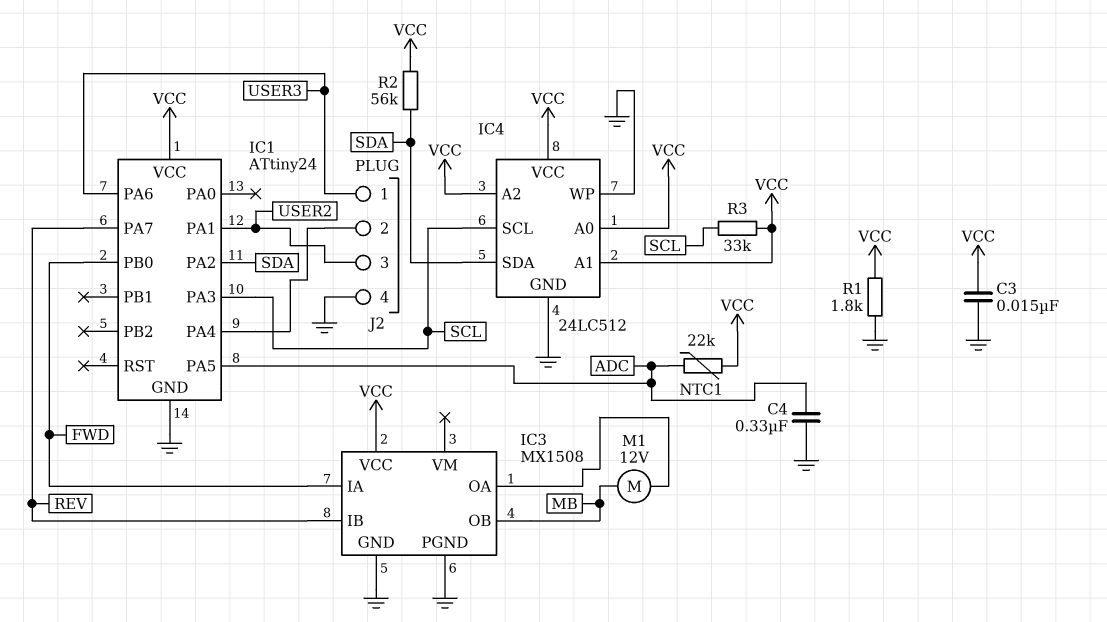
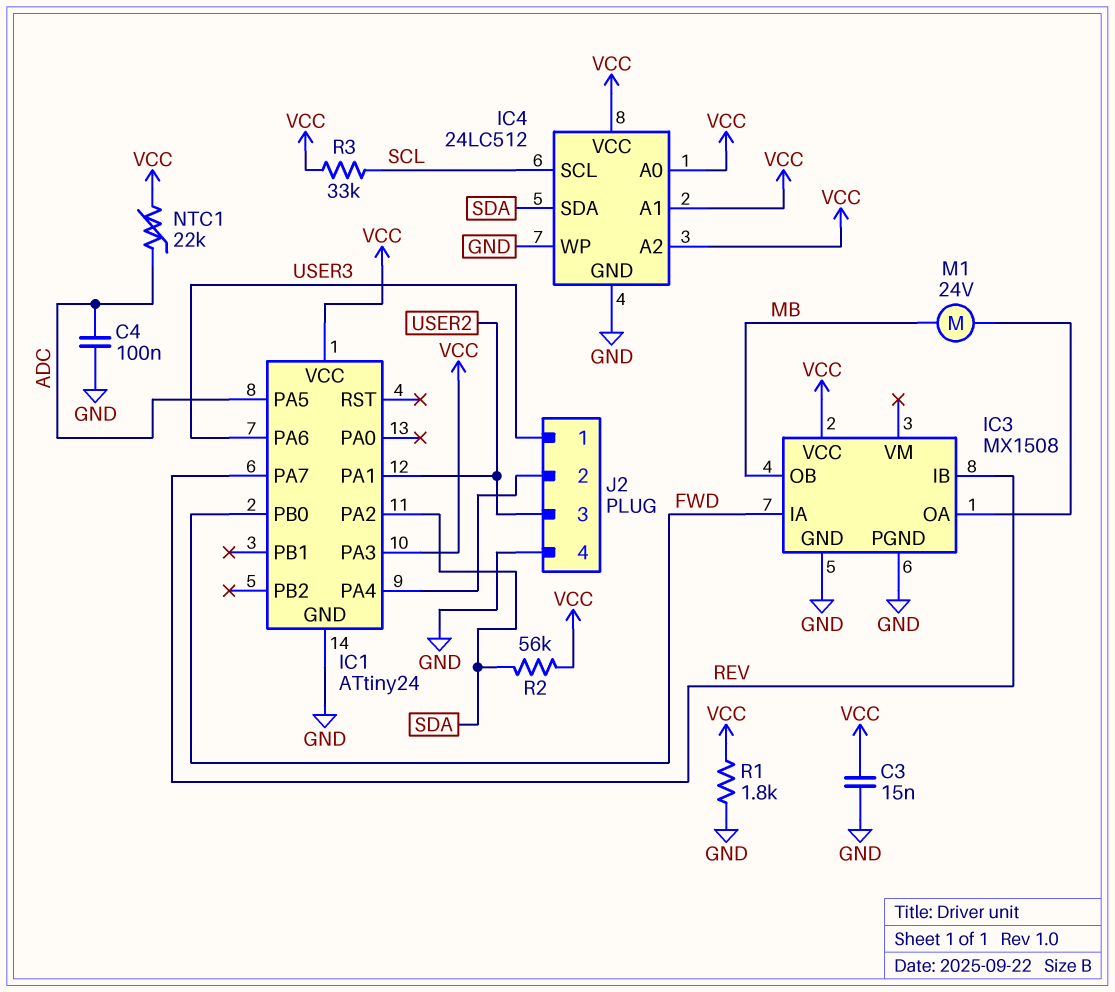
C4: 330nF (ADC, GND) -> 100nF (ADC, GND)
IC1 pin PA3: SCL -> VCC
M1: motor 12V (IC3/OA, MB) -> motor 24V (IC3/OA, MB)

